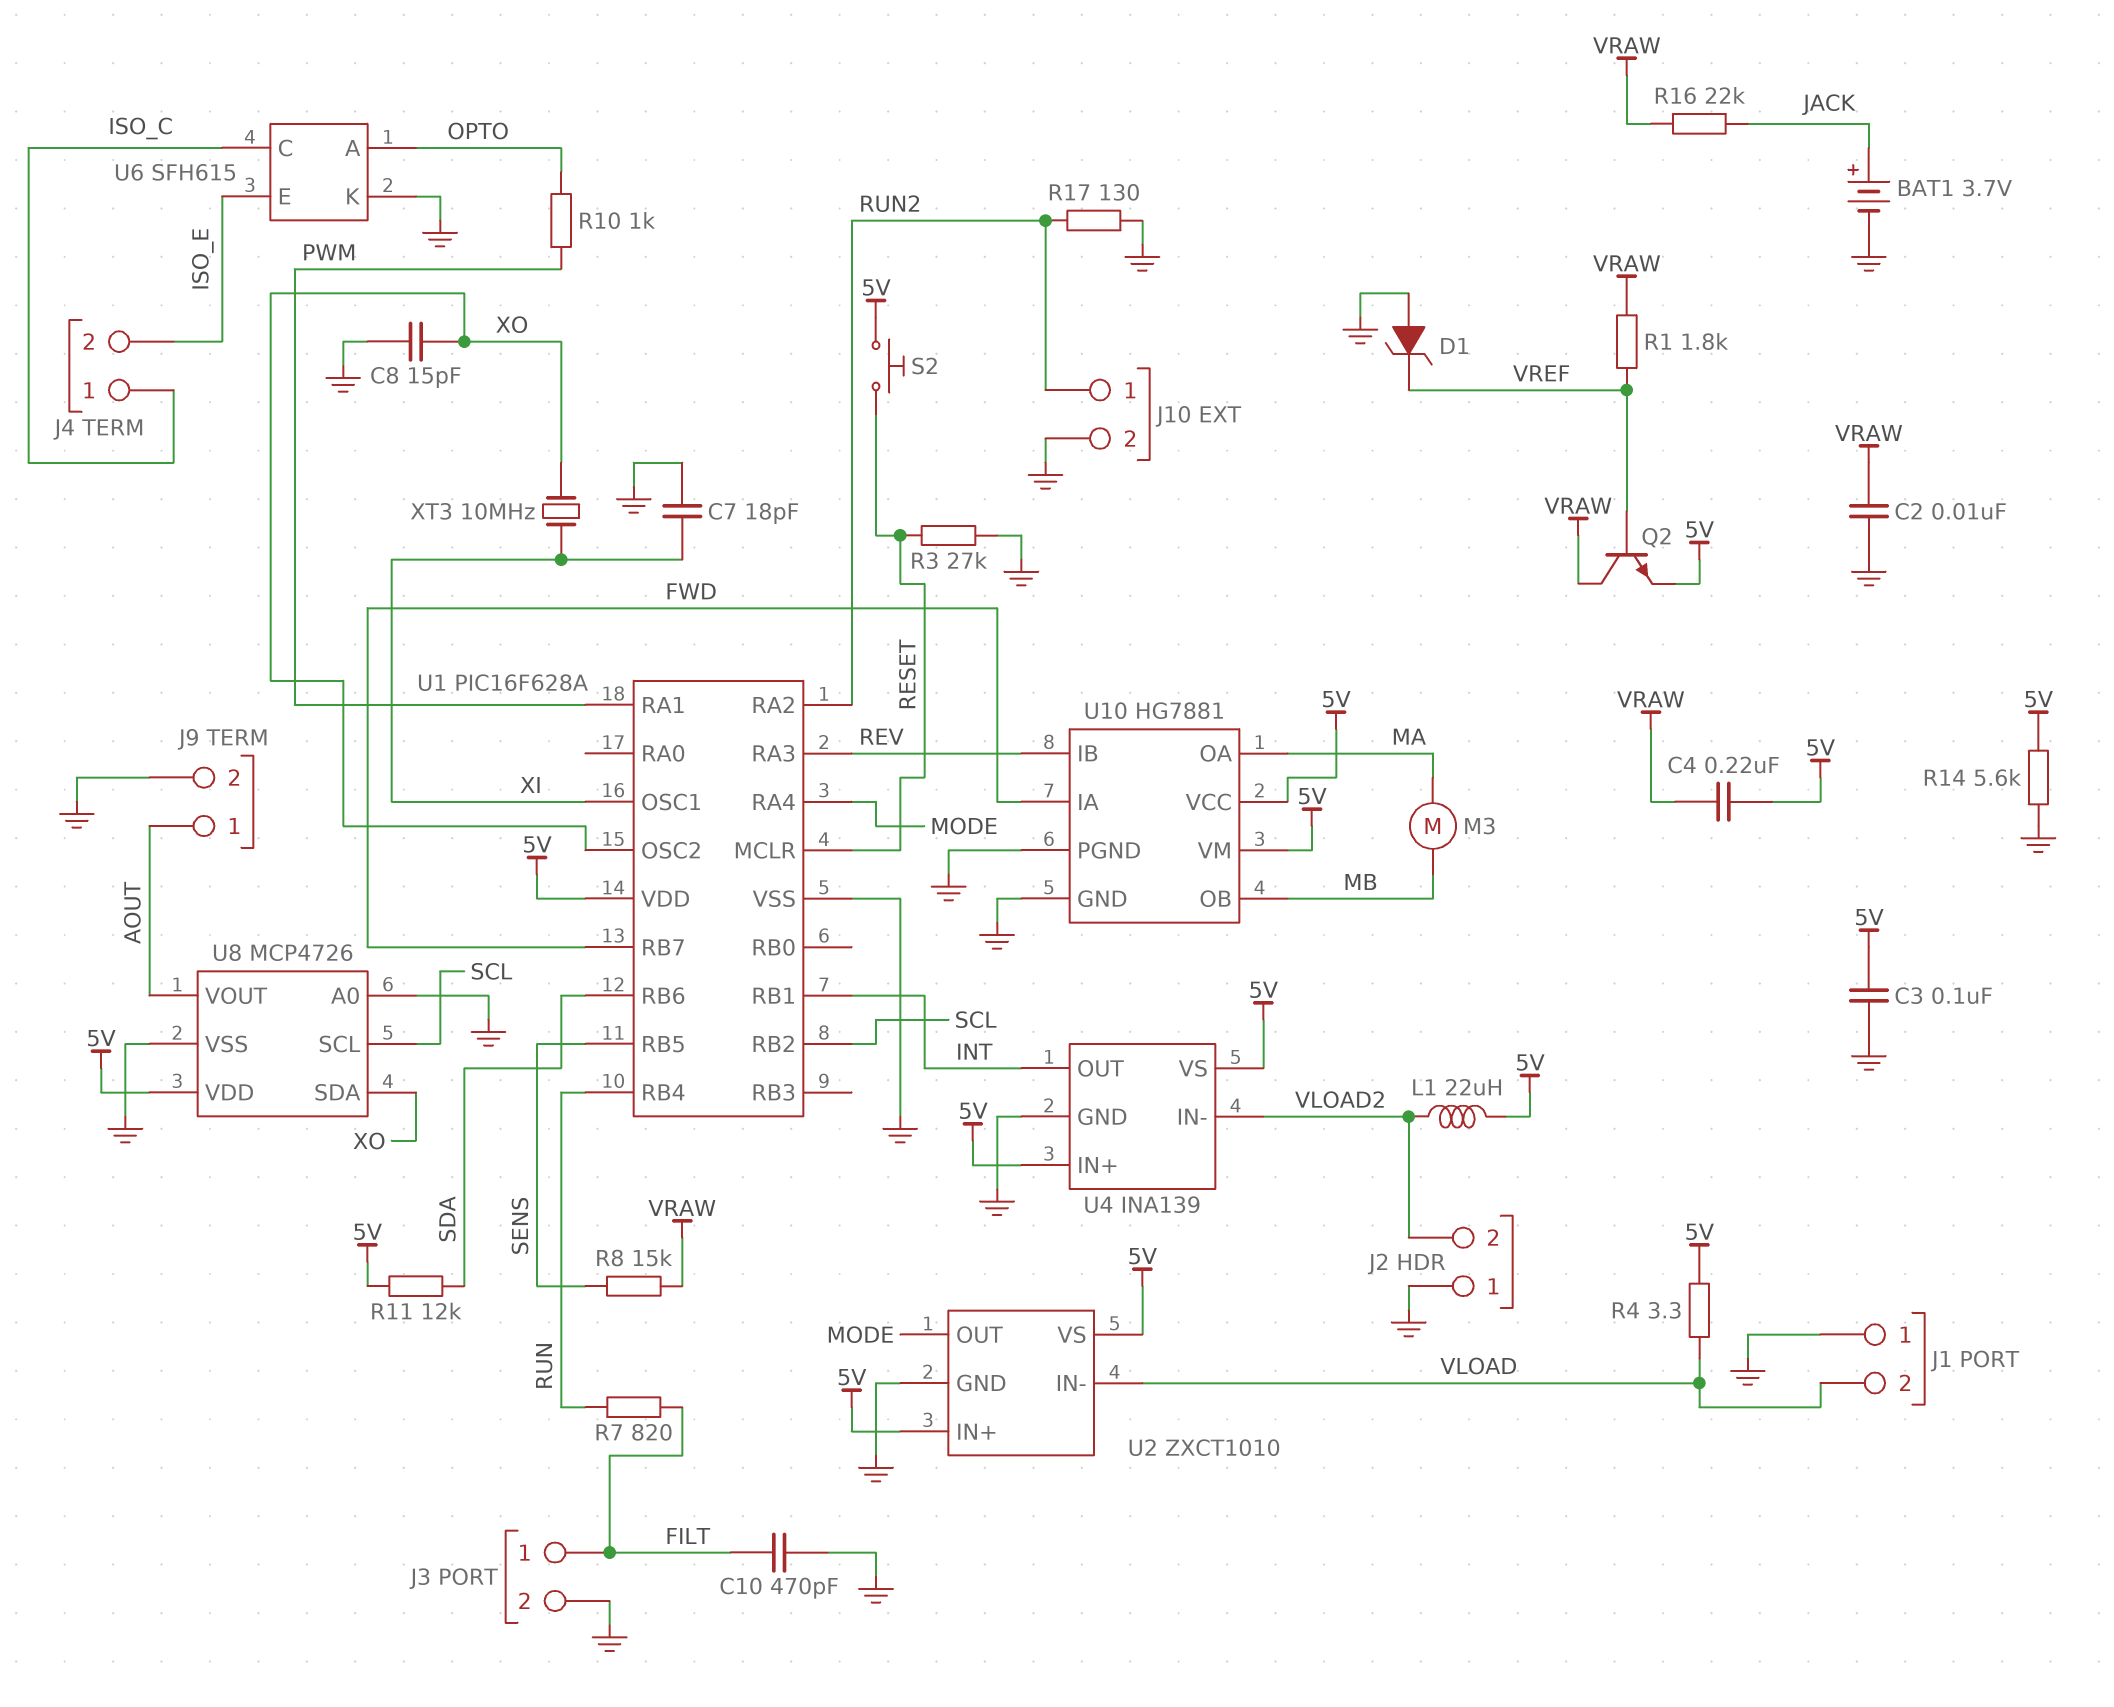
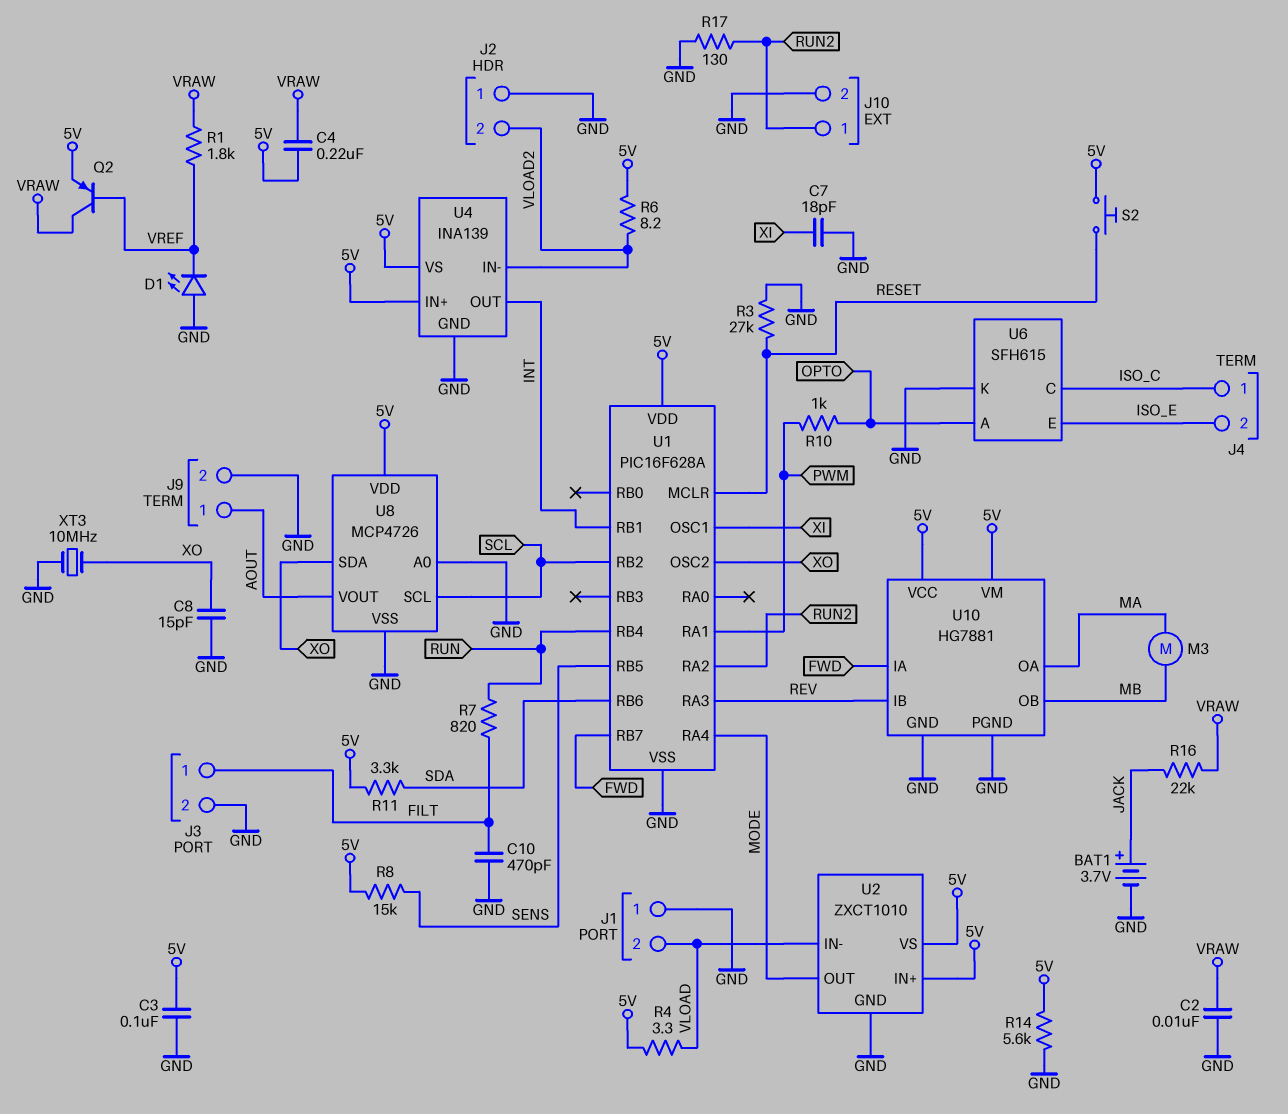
D1: zener (A GND, K VREF) -> LED (A GND, K VREF)
L1: 22uH (5V, VLOAD2) -> none
Q2: NPN (B VREF, C VRAW, E 5V) -> PNP (B VREF, C VRAW, E 5V)
R6: none -> 8.2 (5V, VLOAD2)
R8: 15k (SENS, VRAW) -> 15k (5V, SENS)
R11: 12k (5V, SDA) -> 3.3k (5V, SDA)
XT3: 10MHz (XI, XO) -> 10MHz (GND, XO)

